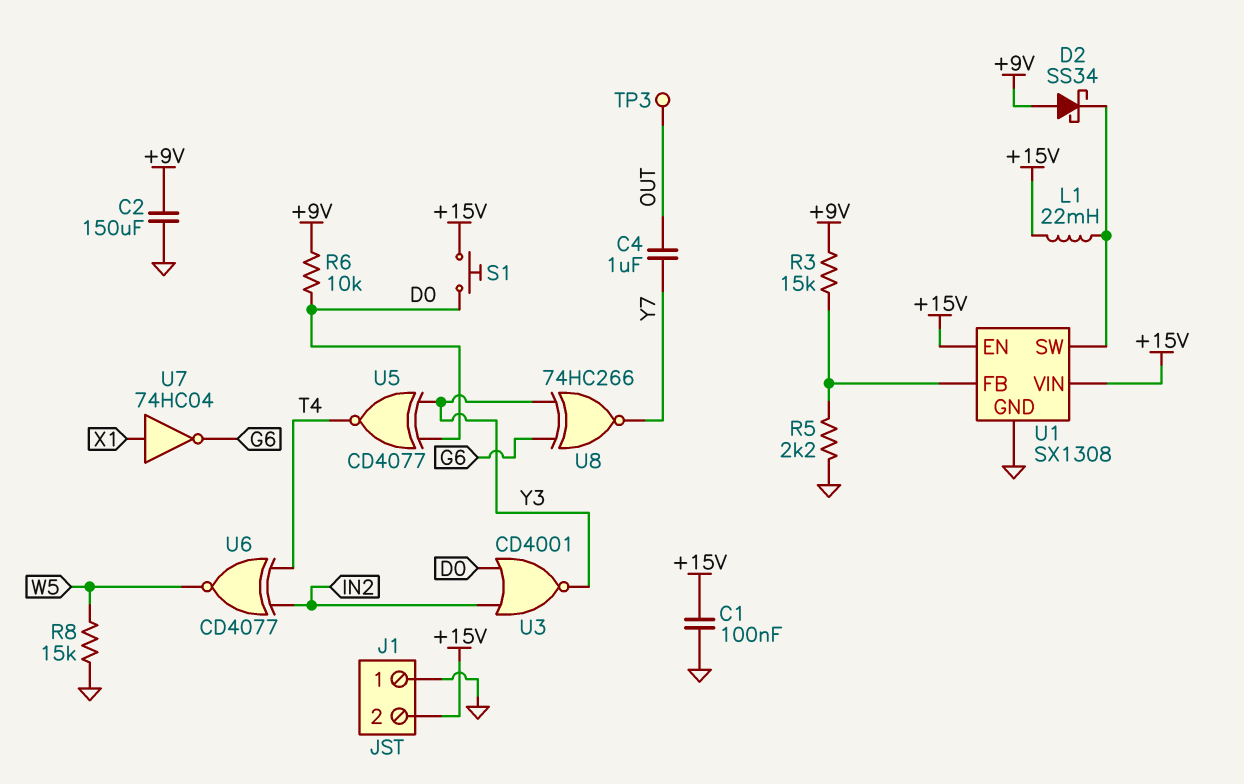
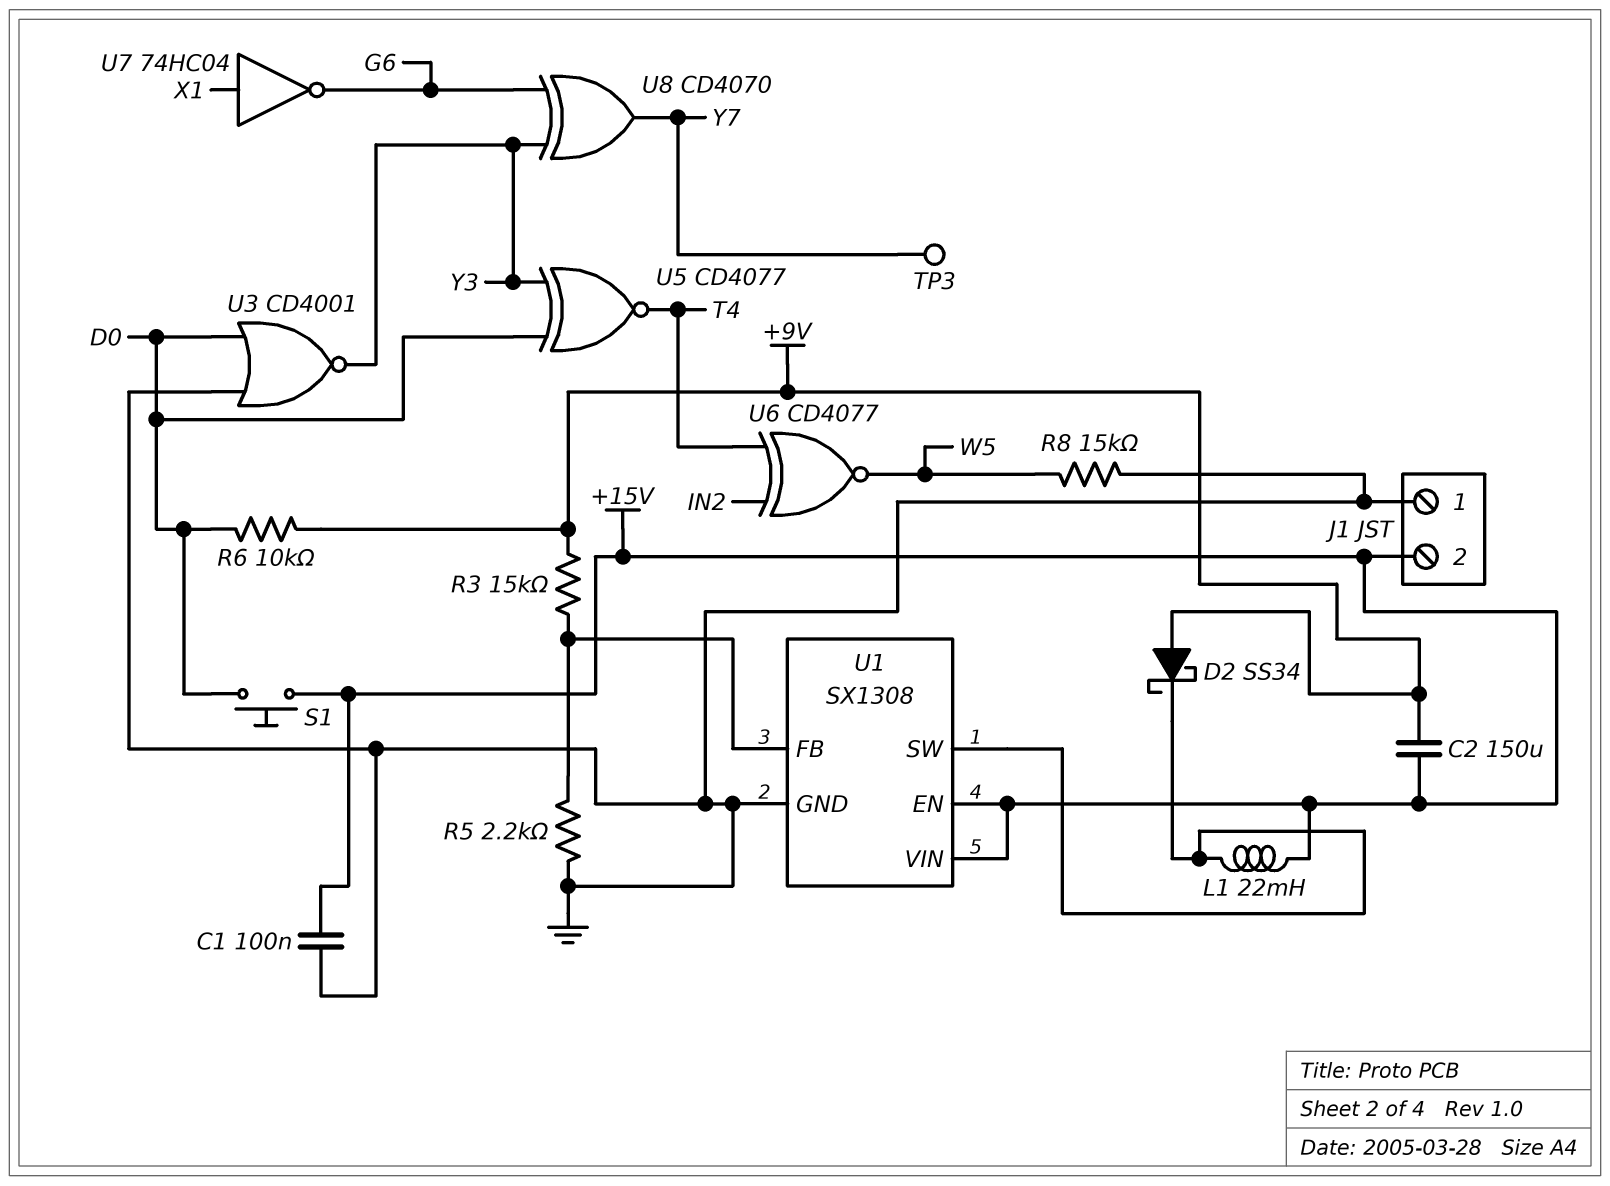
C2: 150uF (+9V, GND) -> 150uF (+9V, +15V)
C4: 1uF (OUT, Y7) -> none
TP3: test point (OUT) -> test point (Y7)
U3: NOR CD4001 (in D0, in IN2, out Y3) -> NOR CD4001 (in D0, in GND, out Y3)
U8: XNOR 74HC266 (in G6, in Y3, out Y7) -> XOR CD4070 (in G6, in Y3, out Y7)

